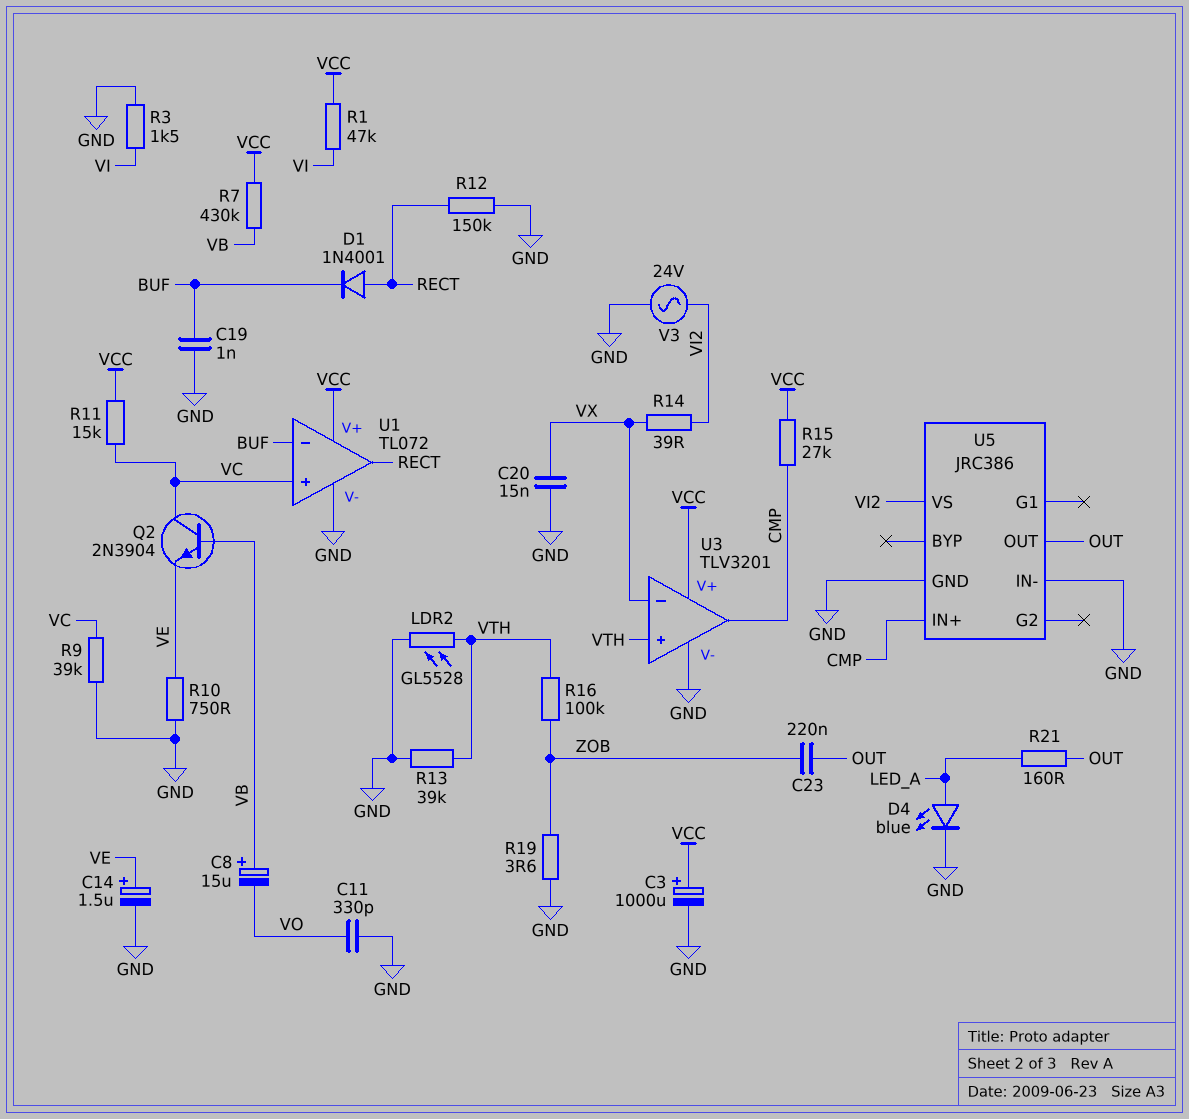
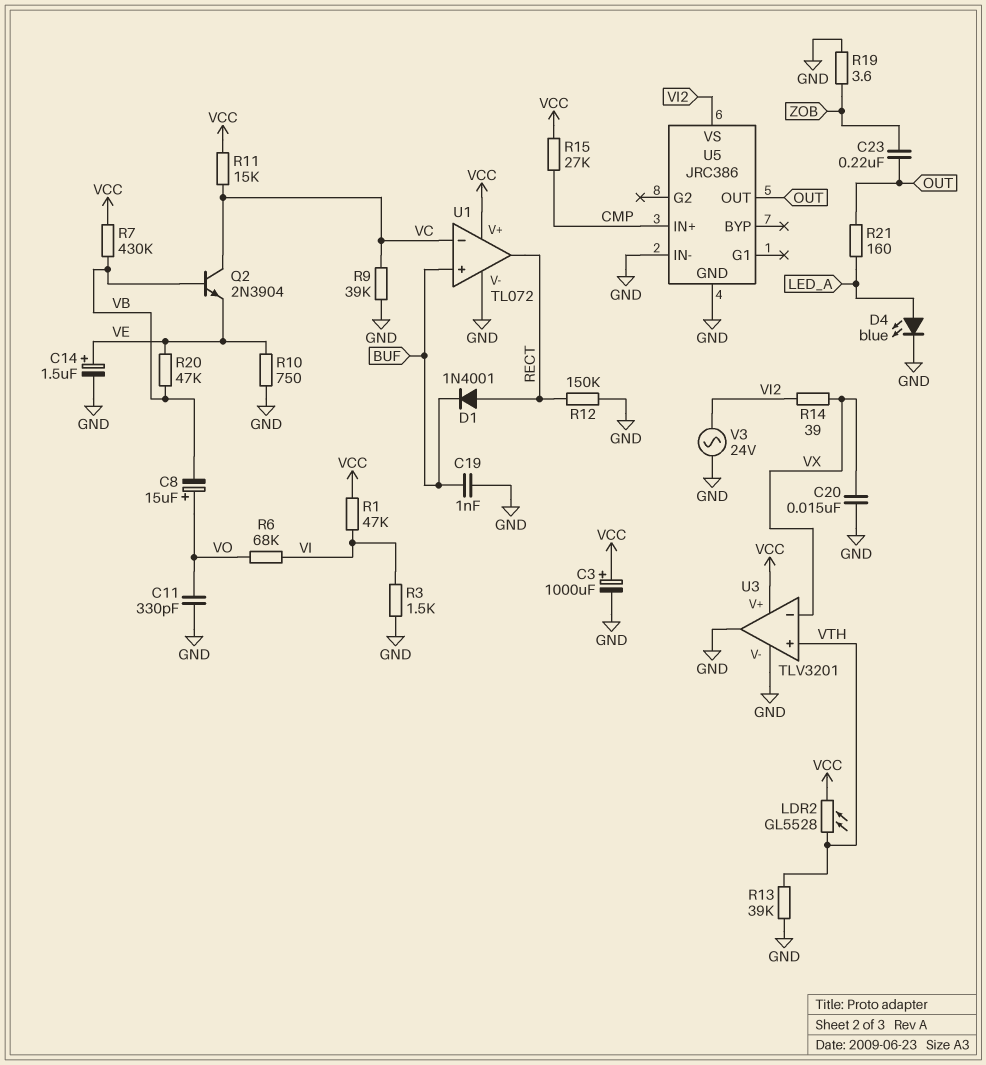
C8: 15uF (plus VB, minus VO) -> 15uF (plus VO, minus VB)
LDR2: GL5528 (GND, VTH) -> GL5528 (VCC, VTH)
R6: none -> 68k (VI, VO)
R16: 100k (VTH, ZOB) -> none
R20: none -> 47k (VB, VE)
U1 pin in+: VC -> BUF
U1 pin in-: BUF -> VC
U3 pin out: CMP -> GND

